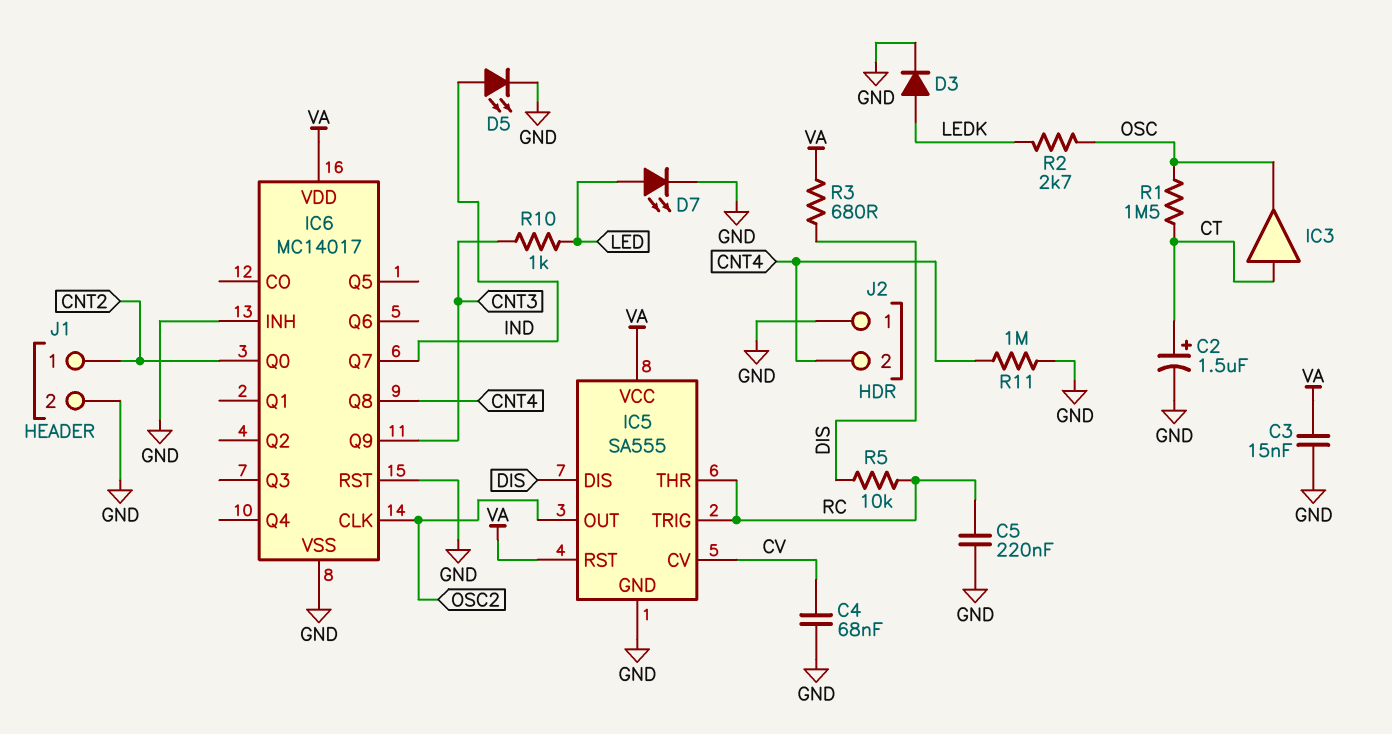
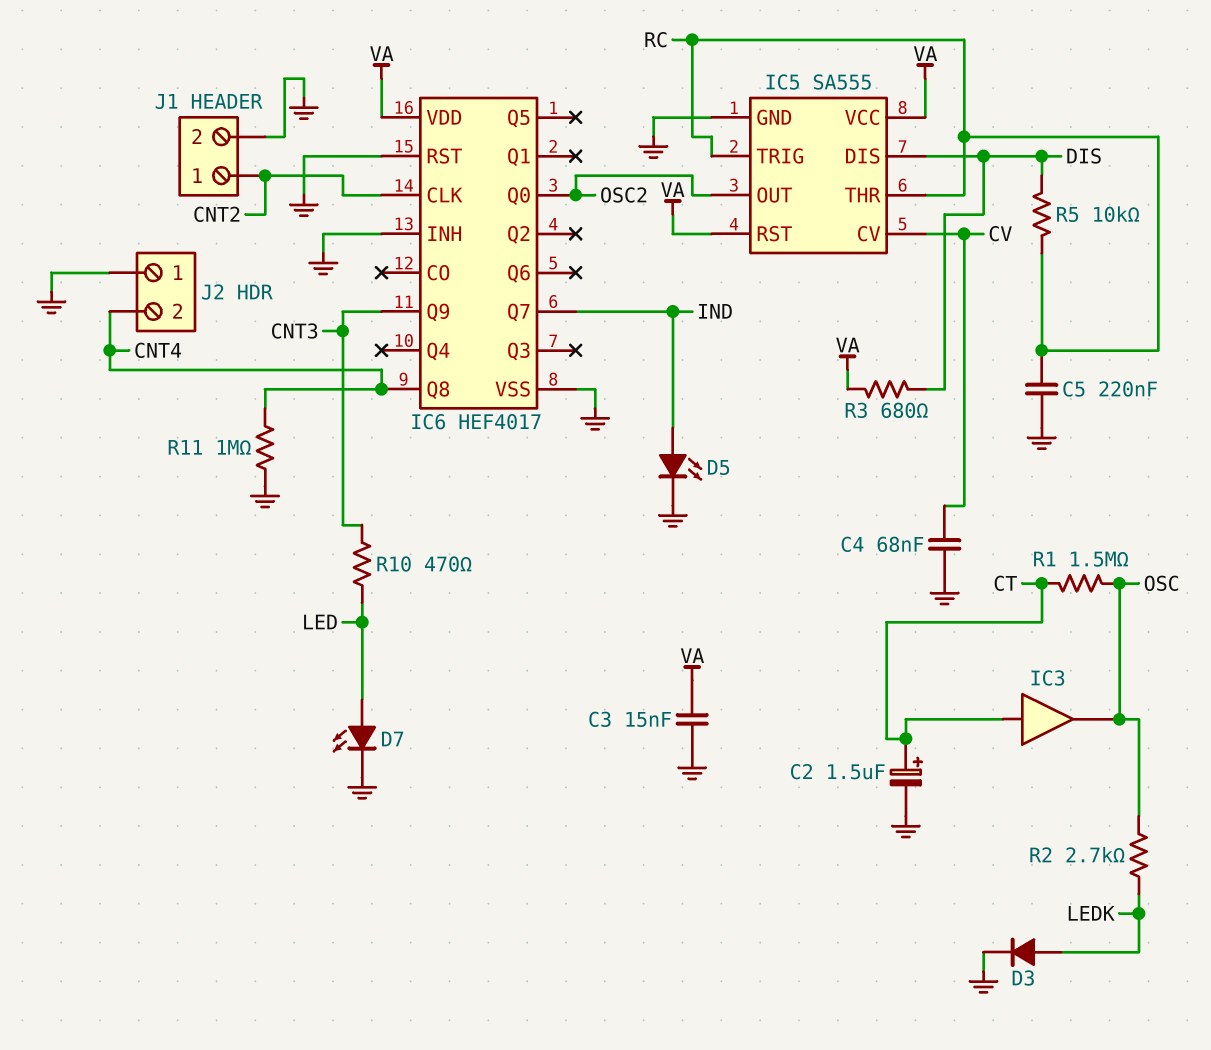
IC6: MC14017 -> HEF4017
IC6 pin CLK: OSC2 -> CNT2
IC6 pin Q0: CNT2 -> OSC2
R10: 1k (CNT3, LED) -> 470 (CNT3, LED)

